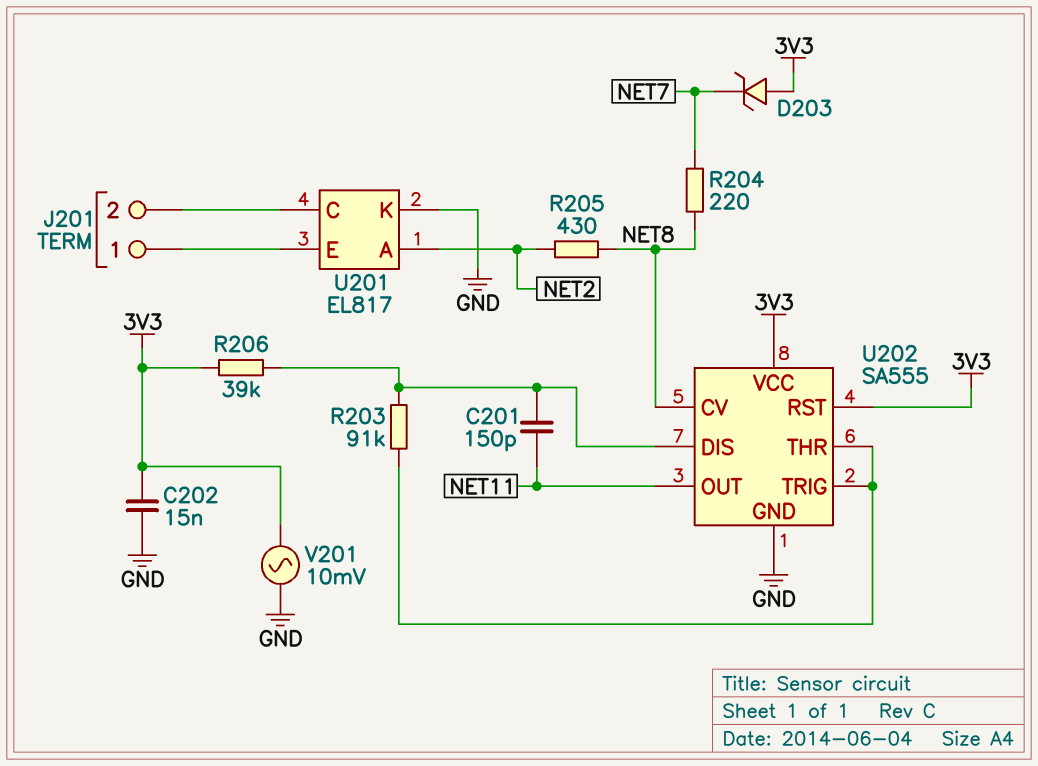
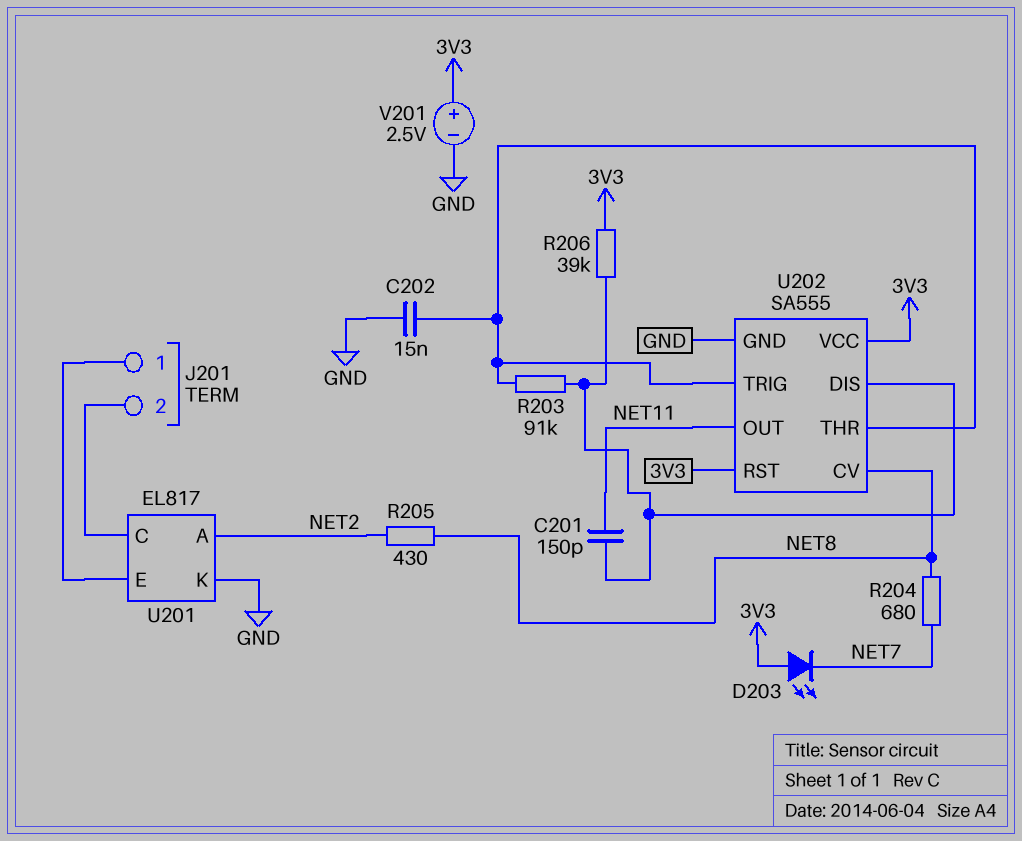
C202: 15nF (3V3, GND) -> 15nF (GND, U202/THR)
D203: zener (A 3V3, K NET7) -> LED (A 3V3, K NET7)
R204: 220 (NET7, NET8) -> 680 (NET7, NET8)
V201: AC 10mV (3V3, GND) -> 2.5V (plus 3V3, minus GND)

